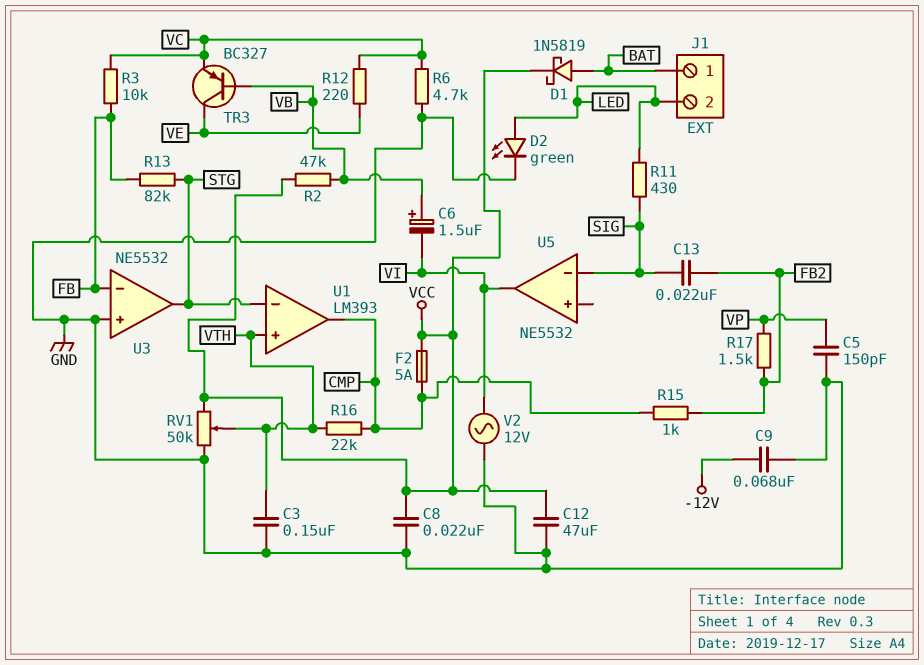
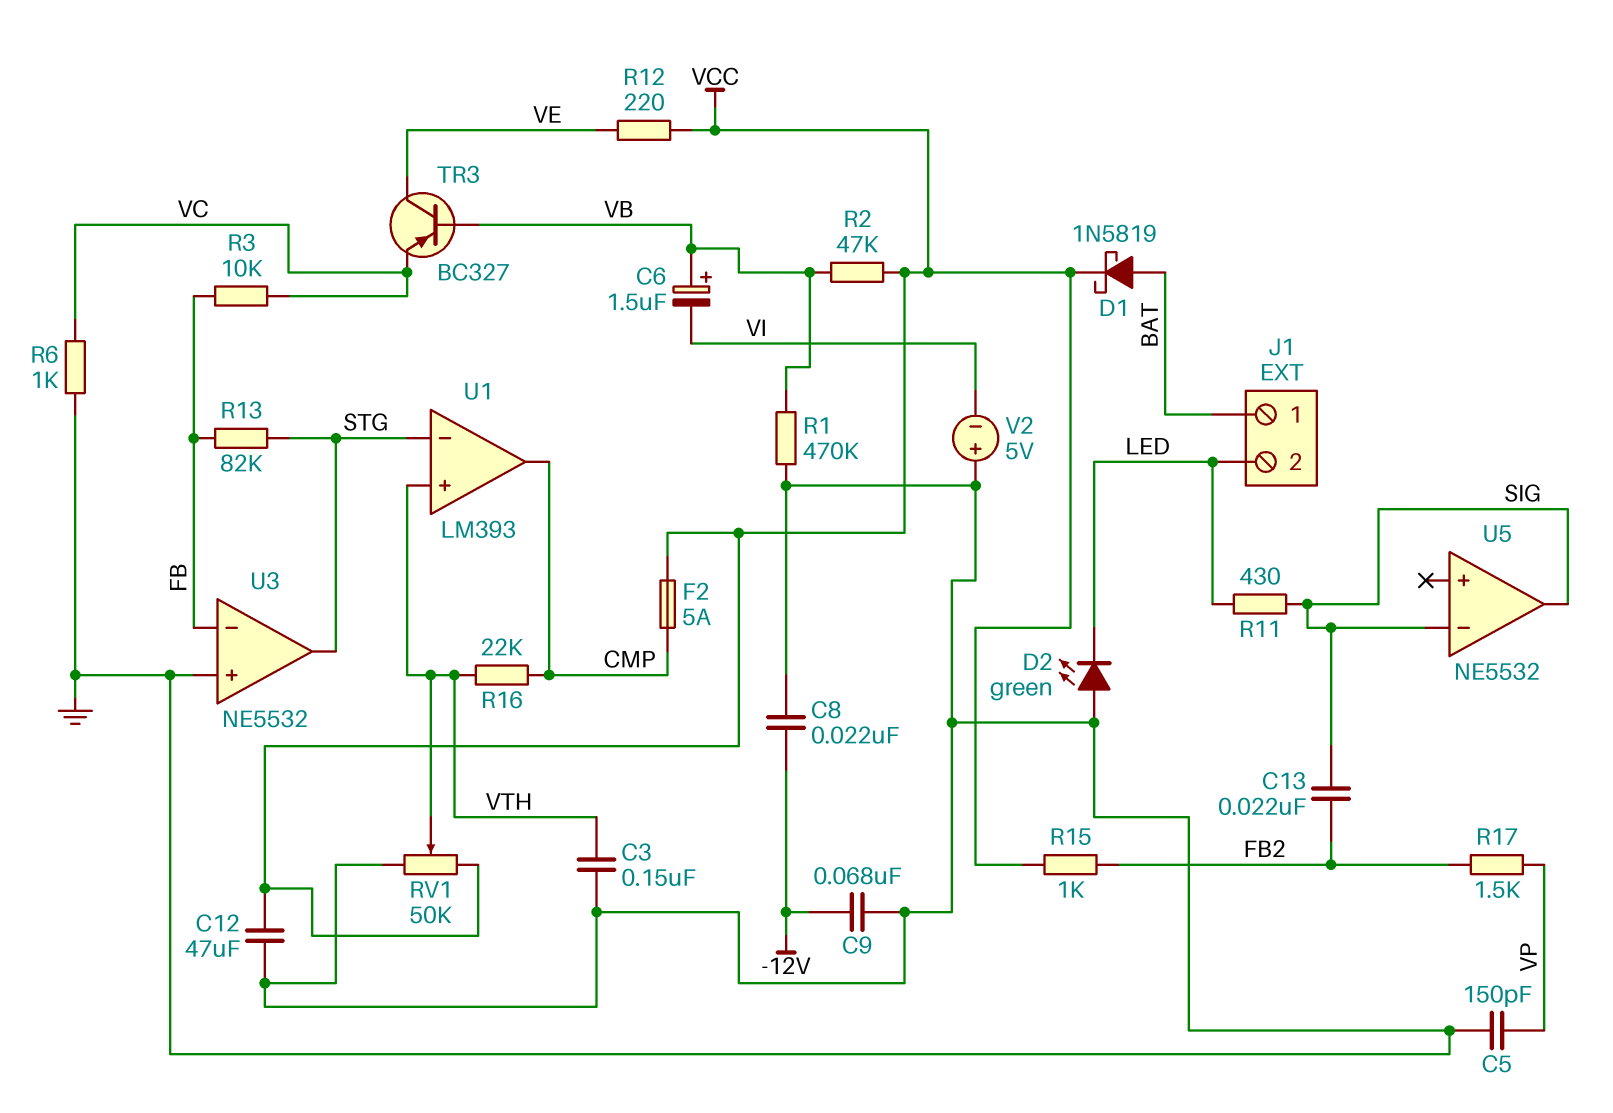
C8: 22nF (GND, VCC) -> 22nF (-12V, GND)
D2: LED green (A LED, K GND) -> LED green (A GND, K LED)
R1: none -> 470k (GND, VB)
R6: 4.7k (GND, VC) -> 1k (GND, VC)
R12: 220 (VC, VE) -> 220 (VCC, VE)
R15: 1k (CMP, FB2) -> 1k (FB2, VCC)
U5 pin out: VI -> SIG
V2: AC 12V (GND, VI) -> 5V (plus GND, minus VI)

